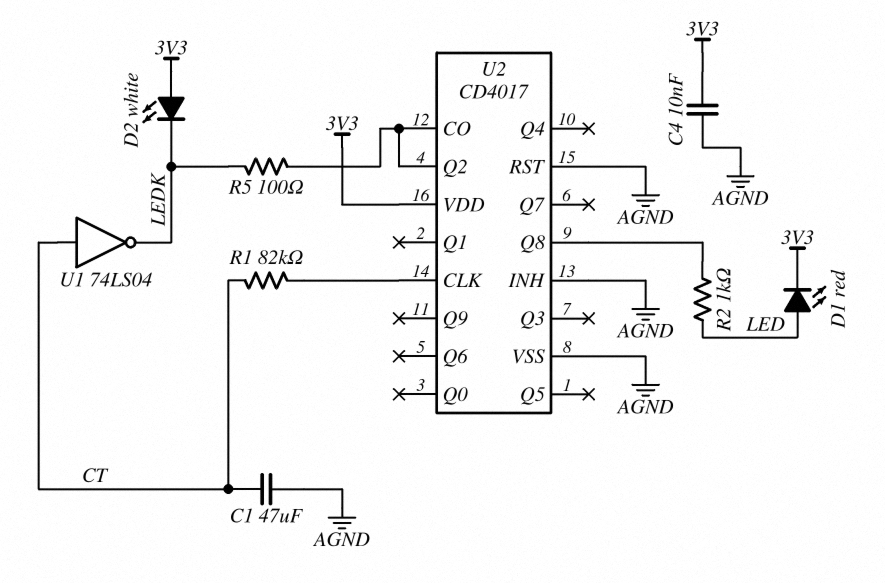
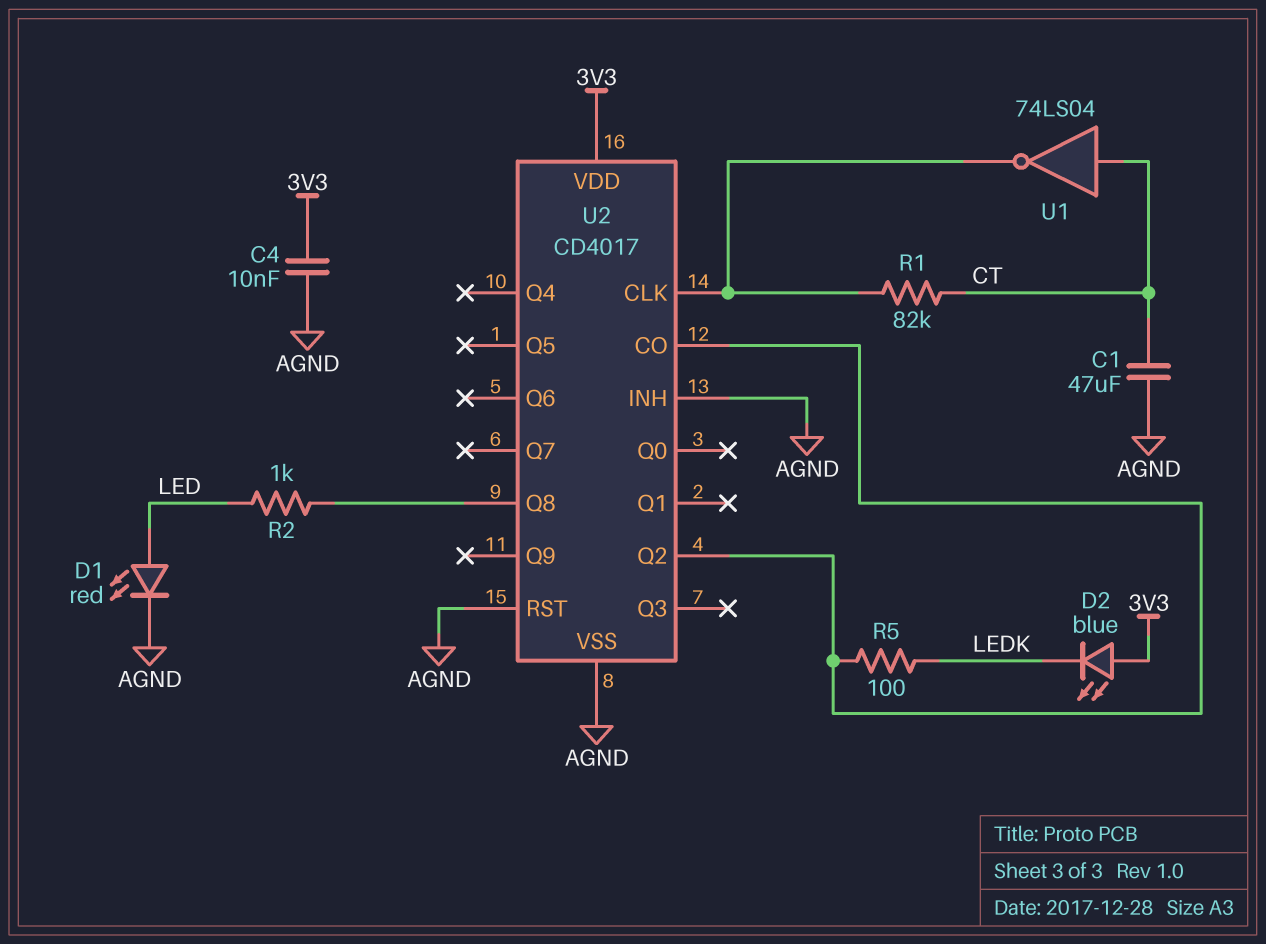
D1: LED red (A LED, K 3V3) -> LED red (A LED, K AGND)
D2: LED white (A 3V3, K LEDK) -> LED blue (A 3V3, K LEDK)
U1: NOT 74LS04 (in CT, out LEDK) -> NOT 74LS04 (in CT, out U2/CLK)

